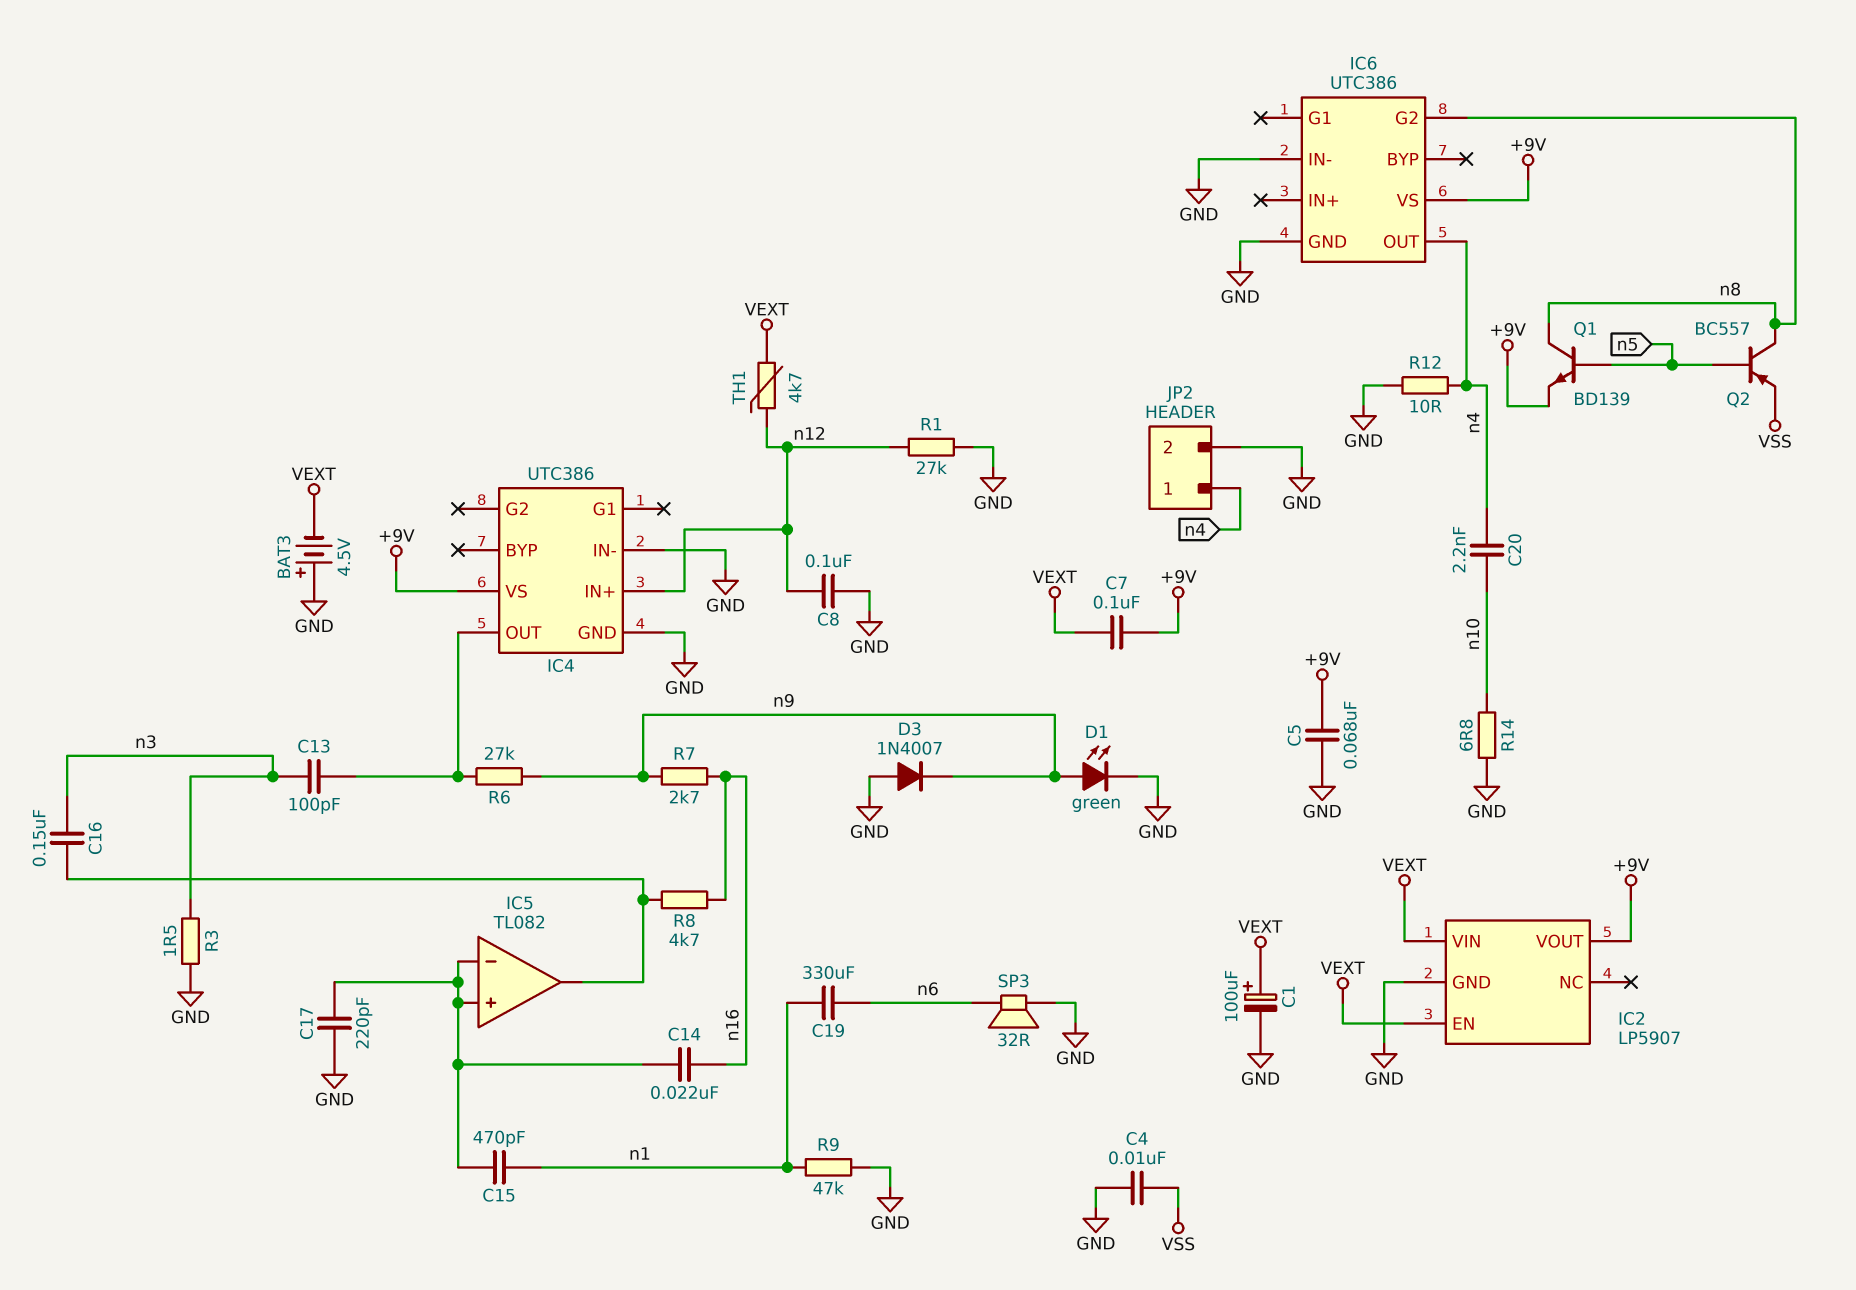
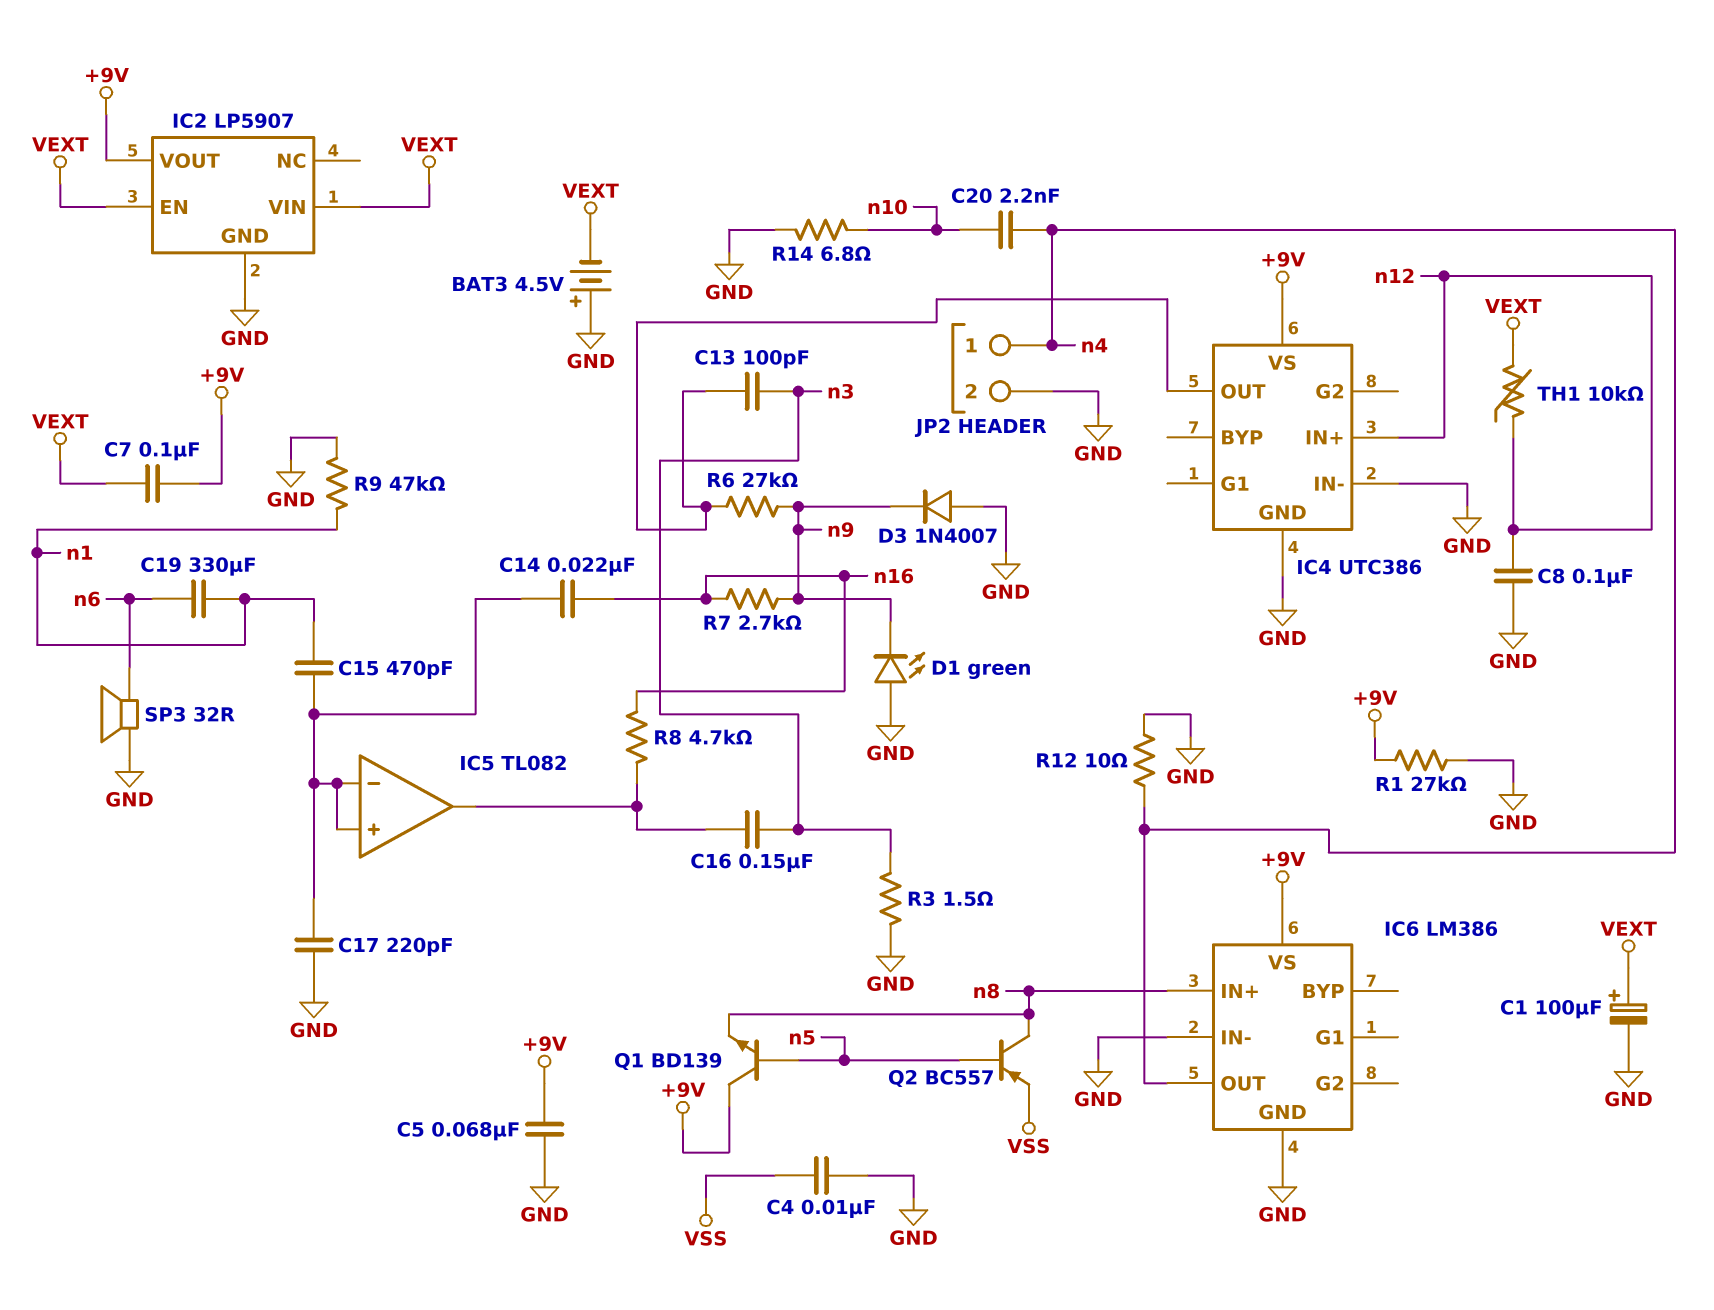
D1: LED green (A n9, K GND) -> LED green (A GND, K n9)
IC6: UTC386 -> LM386
IC6 pin G2: n8 -> none
IC6 pin IN+: none -> n8
Q1: NPN BD139 (B n5, C n8, E +9V) -> NPN BD139 (B n5, C +9V, E n8)
R1: 27k (GND, n12) -> 27k (+9V, GND)
TH1: 4.7k (VEXT, n12) -> 10k (VEXT, n12)

